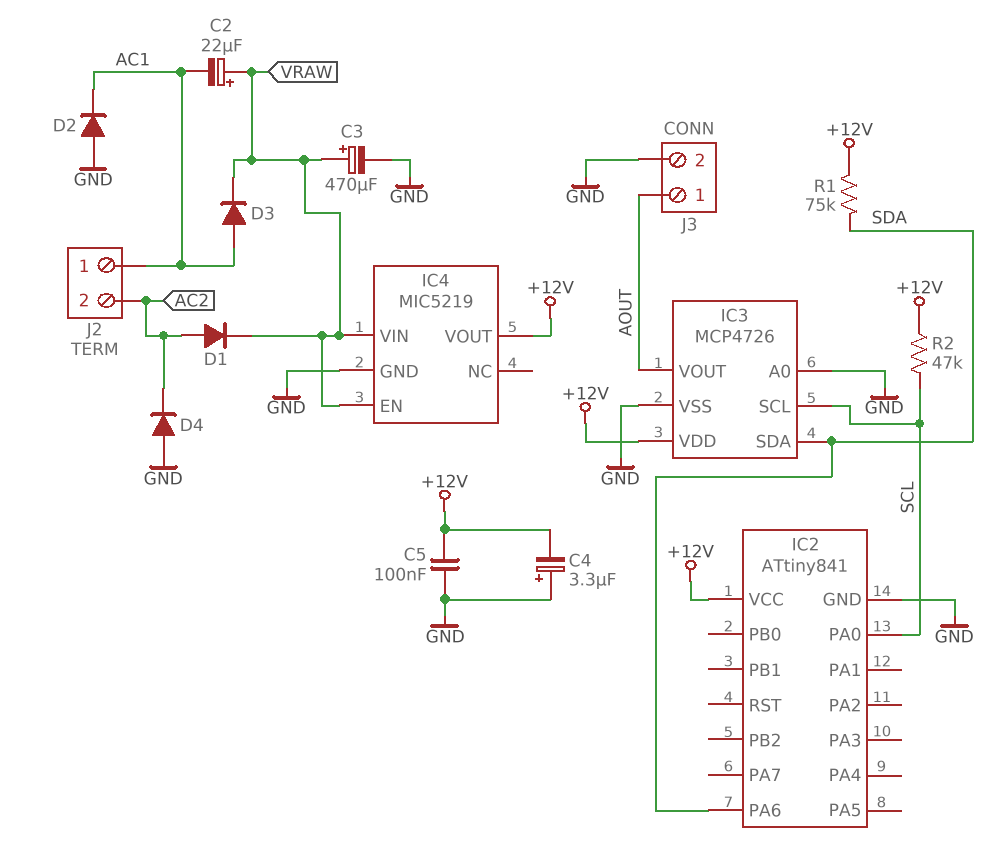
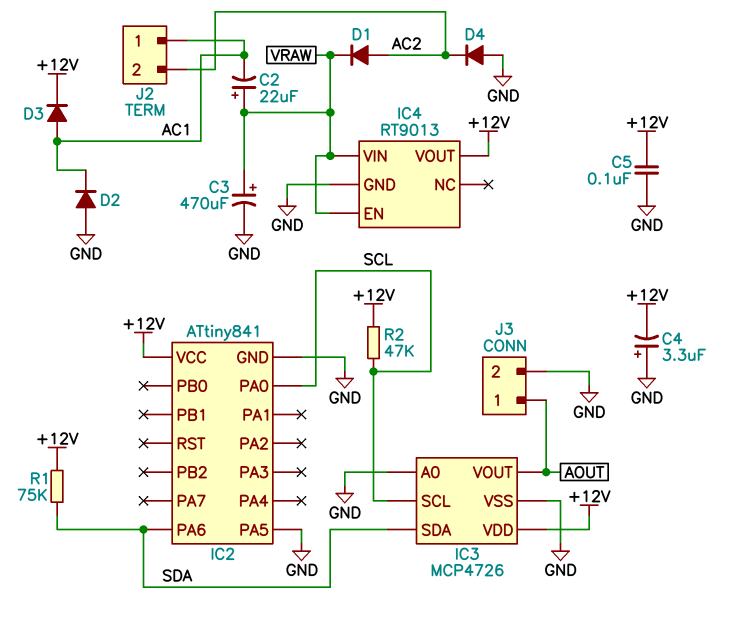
D3: diode (A AC1, K VRAW) -> diode (A AC1, K +12V)
IC2 pin PA5: none -> GND
IC4: MIC5219 -> RT9013

